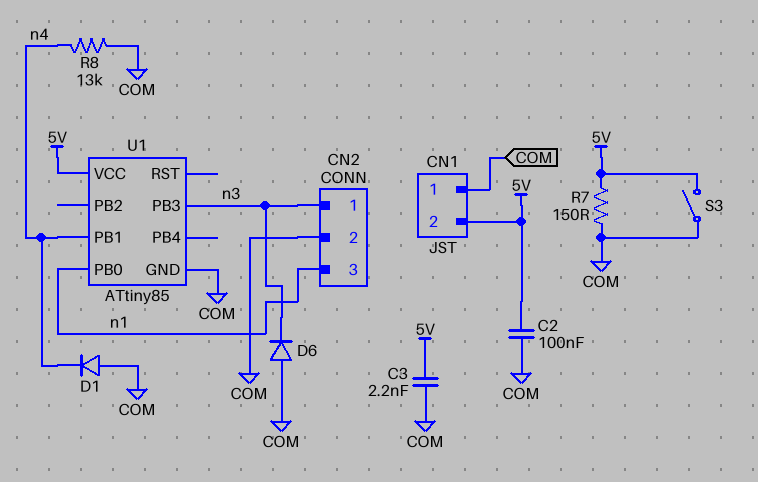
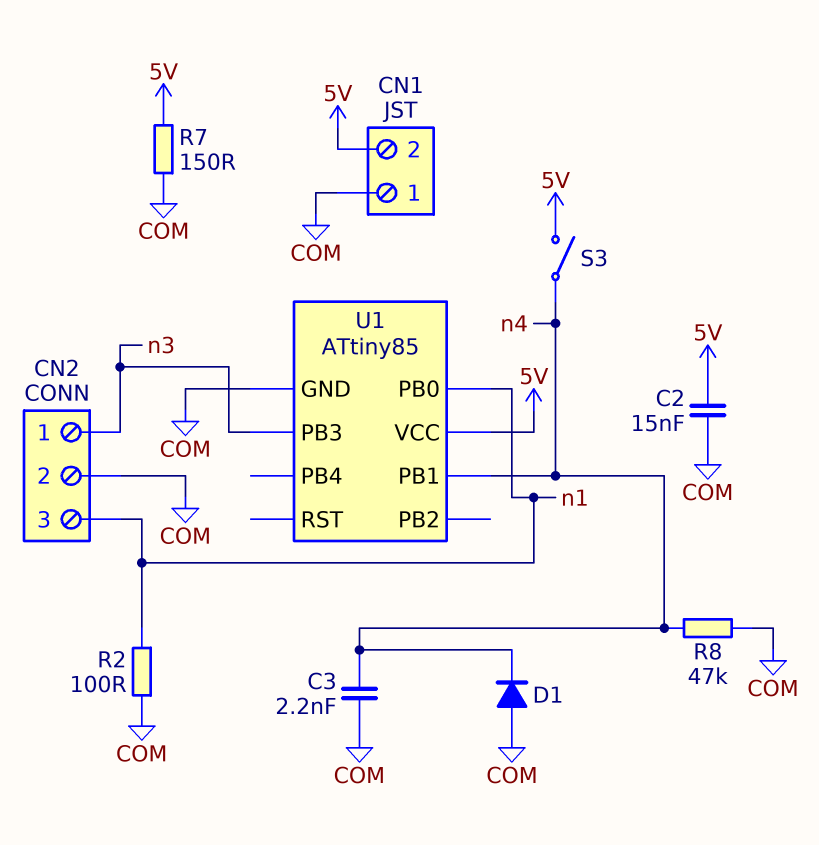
C2: 100nF (5V, COM) -> 15nF (5V, COM)
C3: 2.2nF (5V, COM) -> 2.2nF (COM, n4)
D6: diode (A COM, K n3) -> none
R2: none -> 100 (COM, n1)
R8: 13k (COM, n4) -> 47k (COM, n4)
S3: switch (5V, COM) -> switch (5V, n4)

